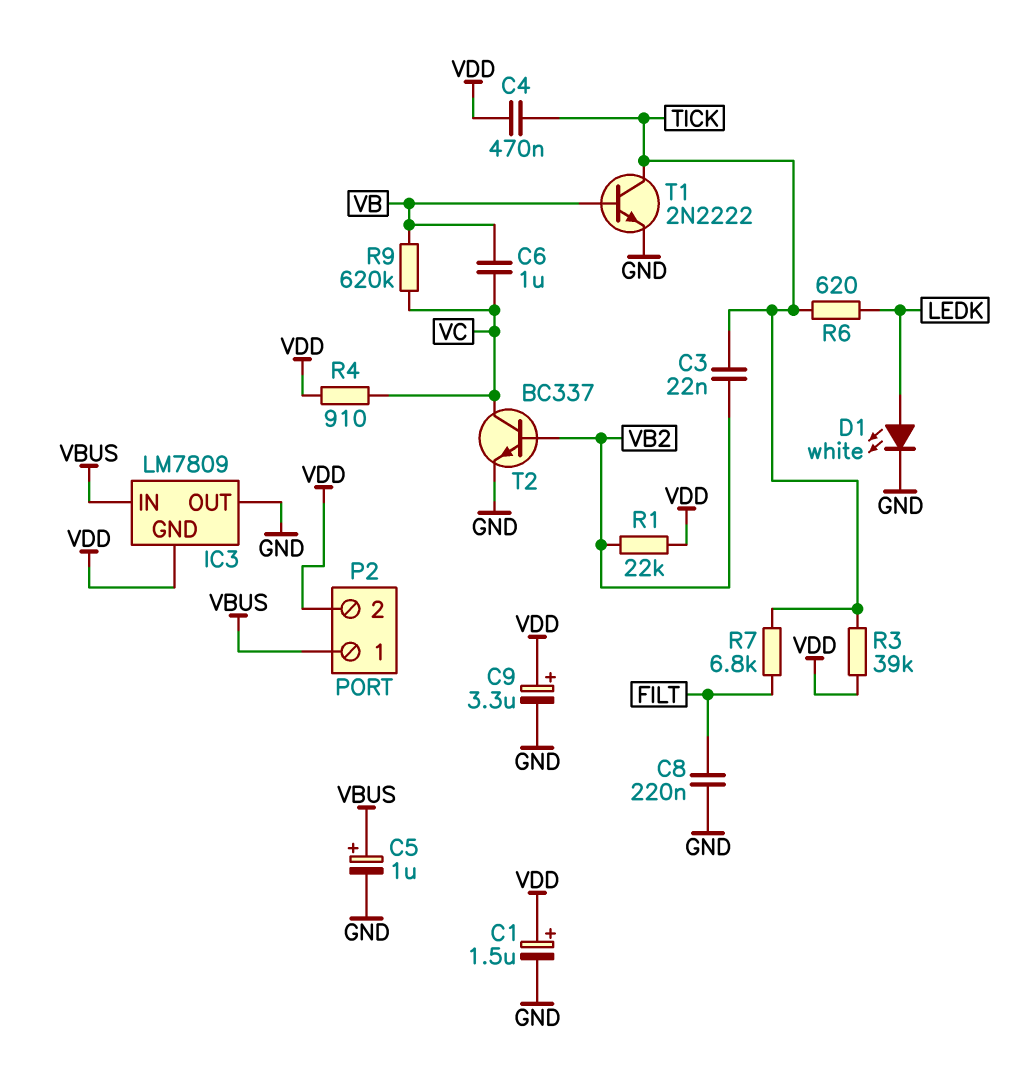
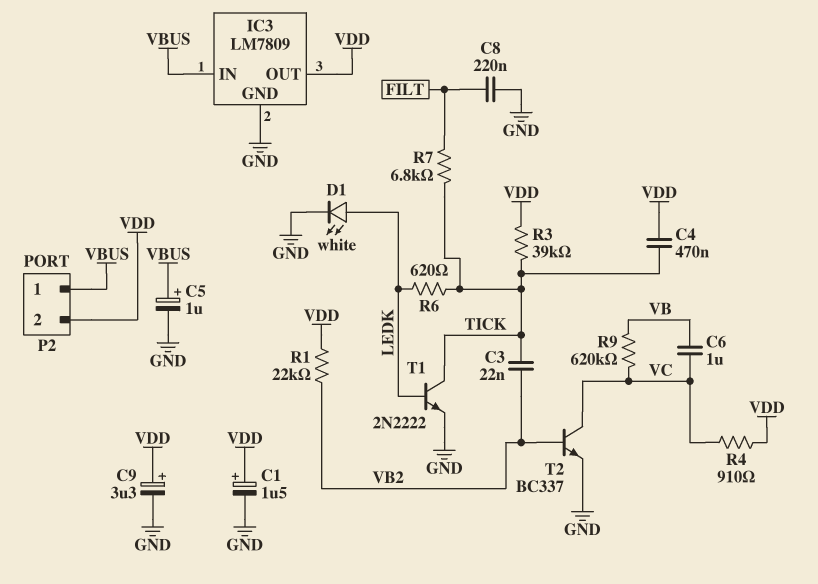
IC3 pin GND: VDD -> GND
IC3 pin OUT: GND -> VDD
T1: NPN 2N2222 (B VB, C TICK, E GND) -> NPN 2N2222 (B LEDK, C TICK, E GND)

